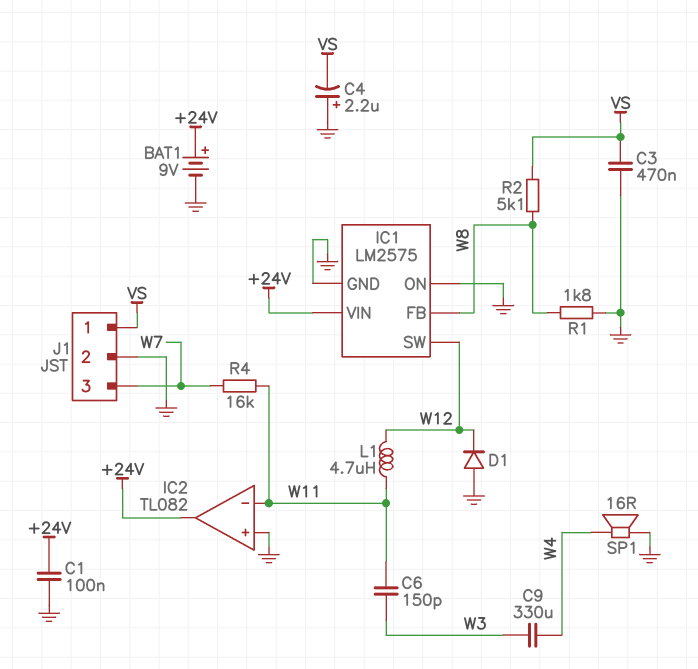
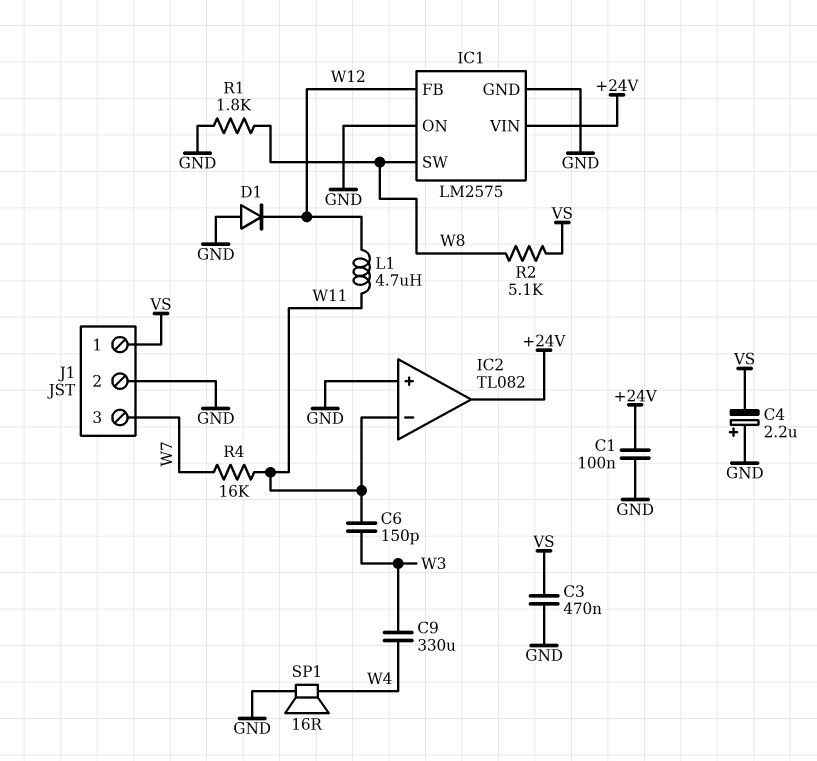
BAT1: 9V (plus +24V, minus GND) -> none
IC1 pin FB: W8 -> W12
IC1 pin SW: W12 -> W8

